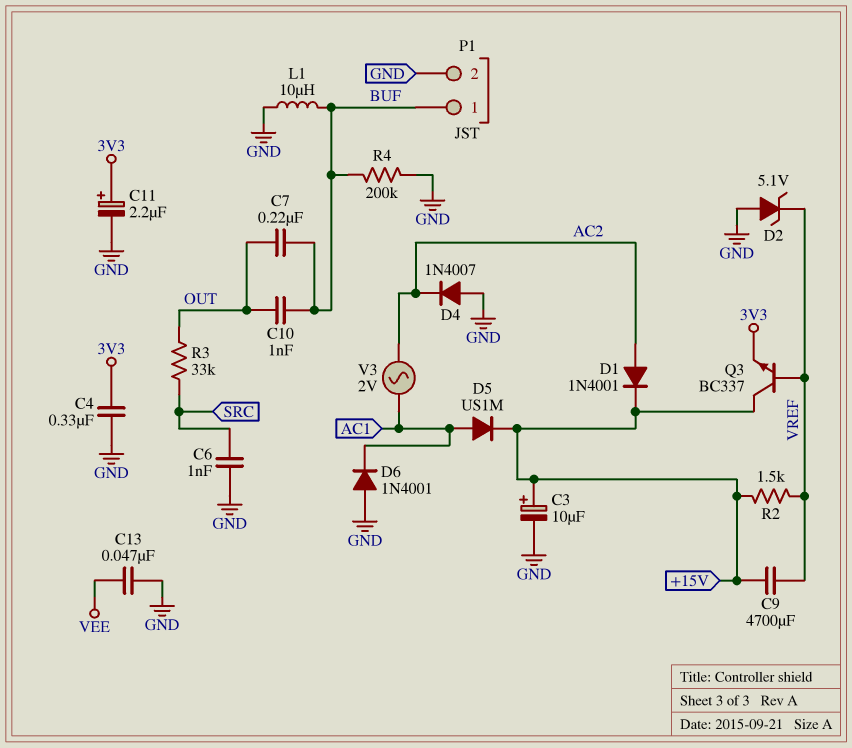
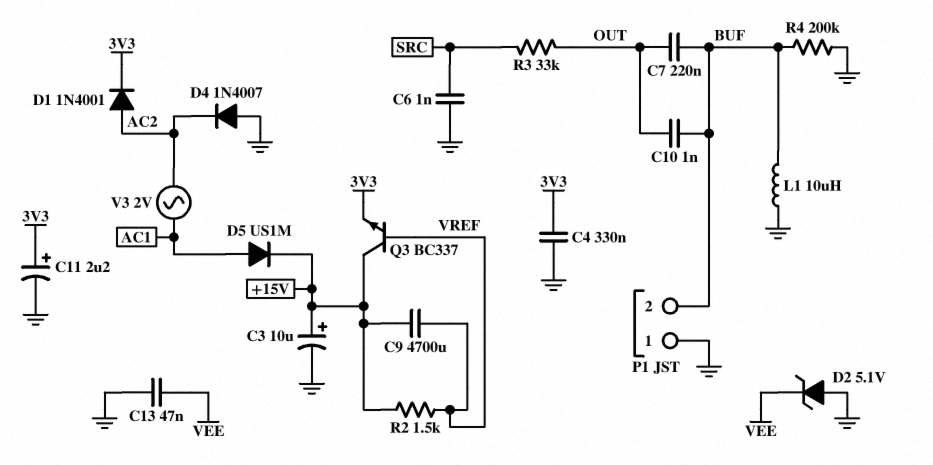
D1: diode 1N4001 (A AC2, K +15V) -> diode 1N4001 (A AC2, K 3V3)
D2: zener 5.1V (A GND, K VREF) -> zener 5.1V (A GND, K VEE)
D6: diode 1N4001 (A GND, K AC1) -> none
P1 pin 1: BUF -> GND
P1 pin 2: GND -> BUF

